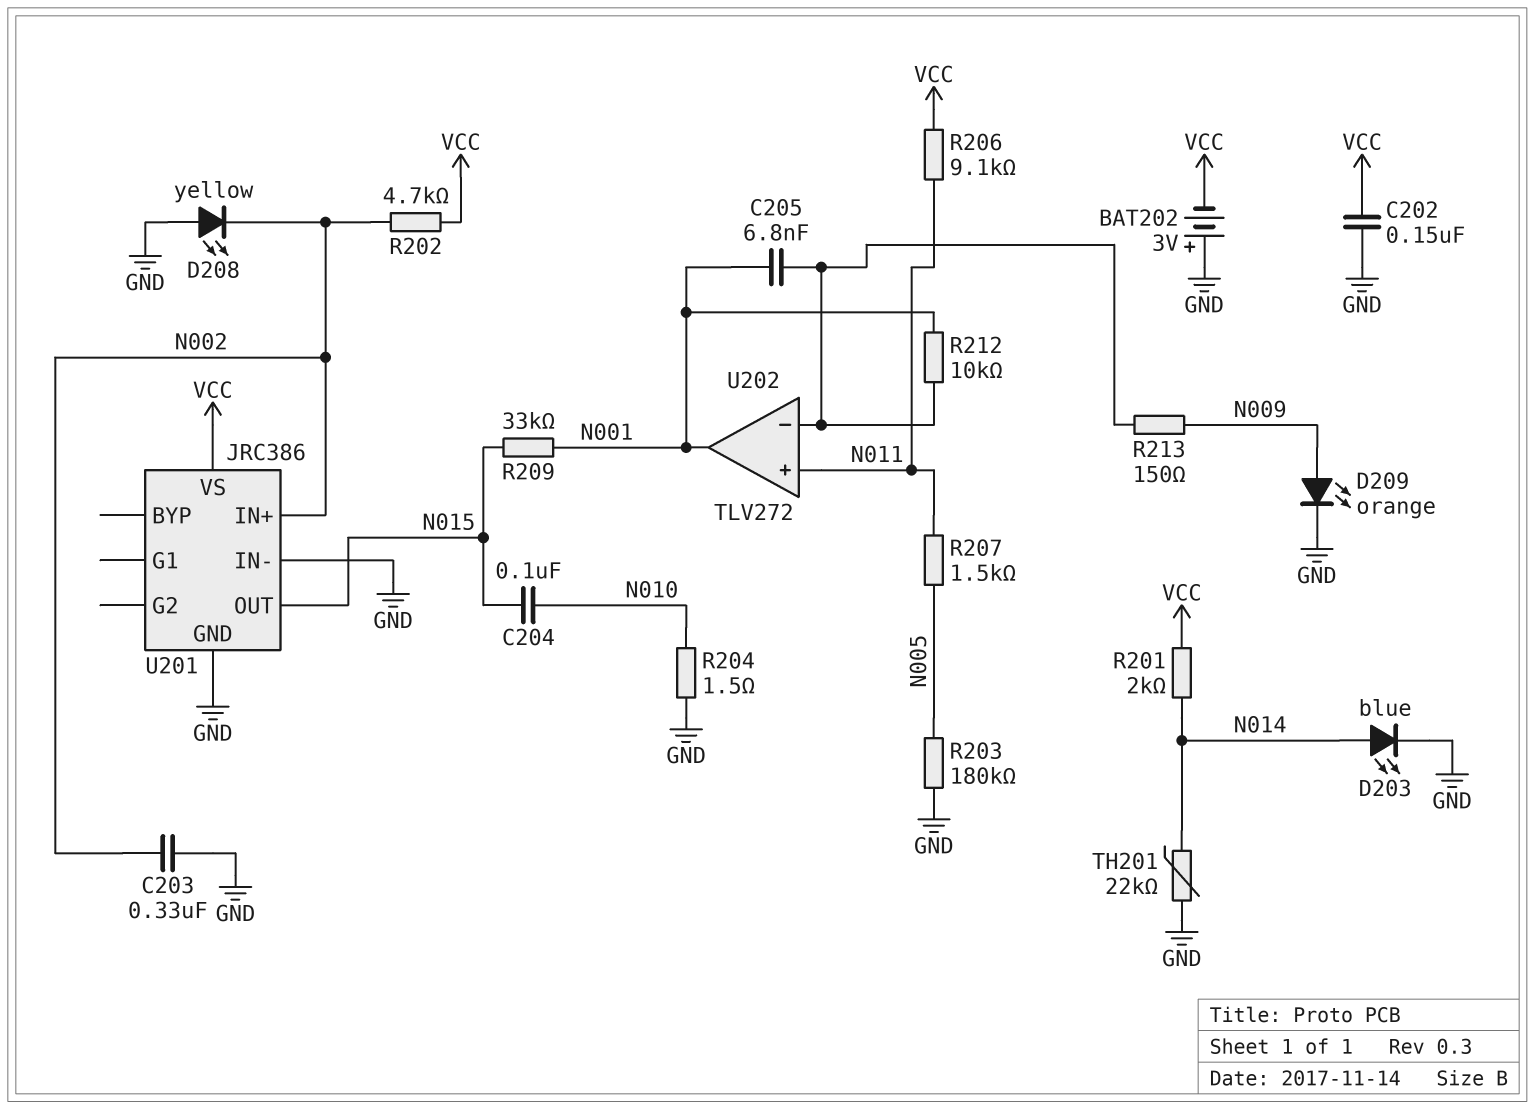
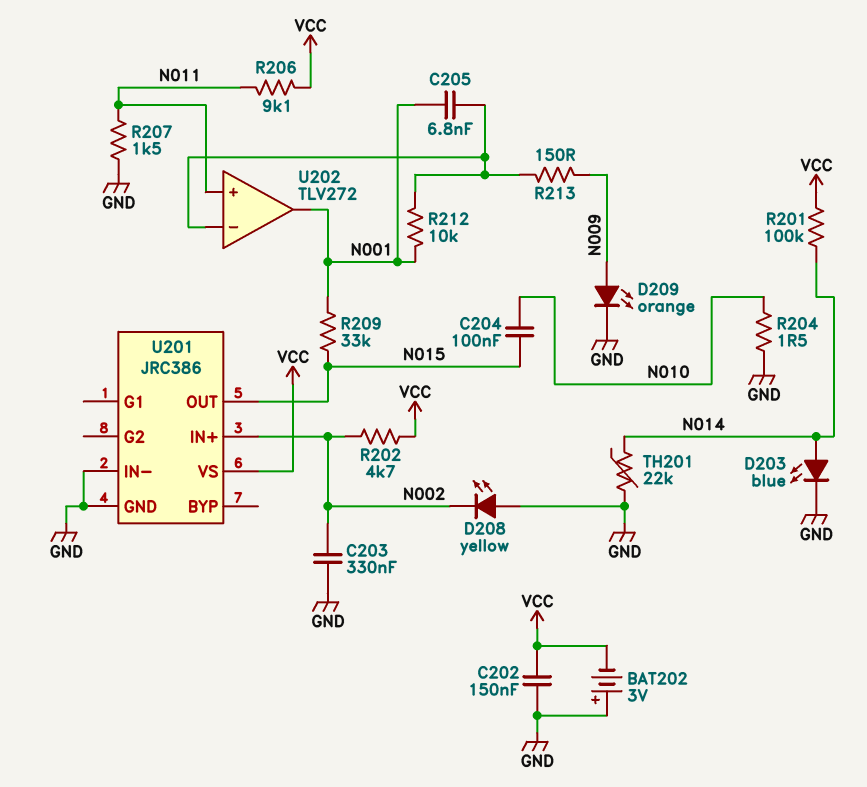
R201: 2k (N014, VCC) -> 100k (N014, VCC)
R203: 180k (GND, N005) -> none
R207: 1.5k (N005, N011) -> 1.5k (GND, N011)

